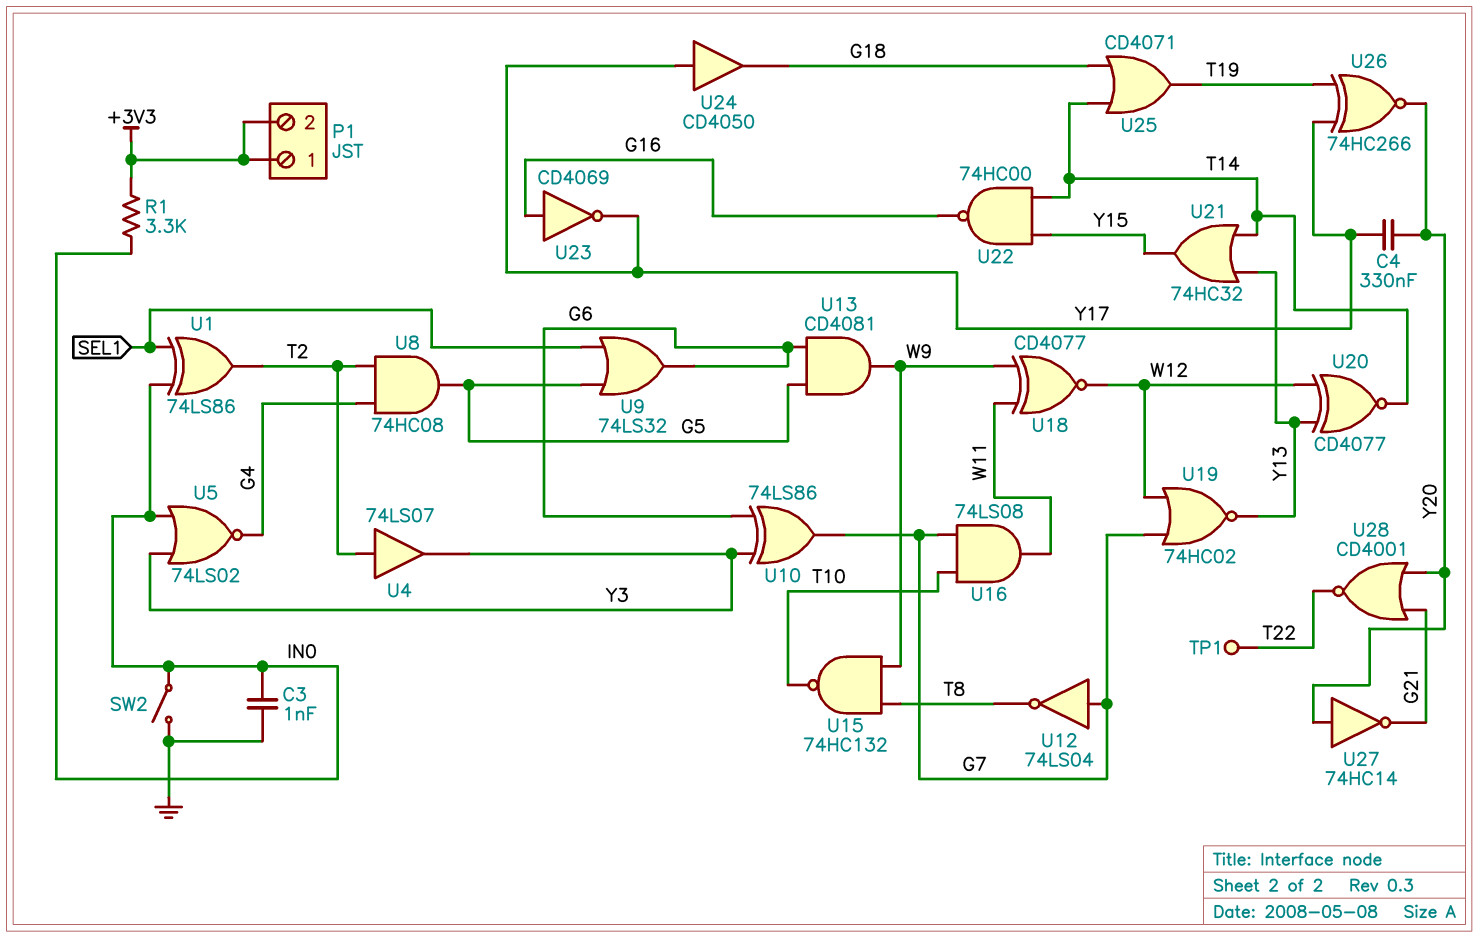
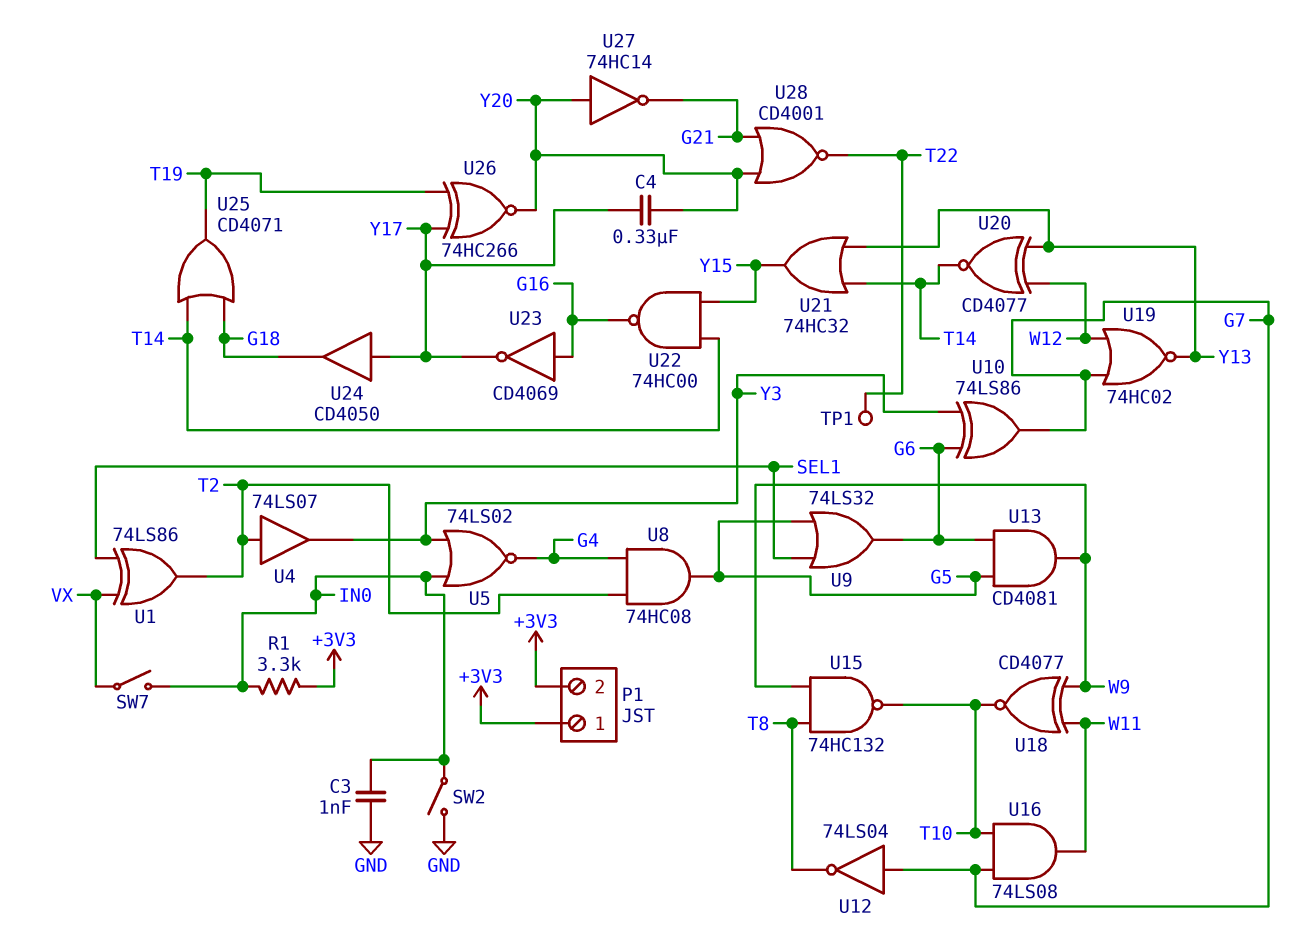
SW7: none -> switch (IN0, VX)
U1: XOR 74LS86 (in IN0, in SEL1, out T2) -> XOR 74LS86 (in SEL1, in VX, out T2)
U18: XNOR CD4077 (in W9, in W11, out W12) -> XNOR CD4077 (in W9, in W11, out T10)

